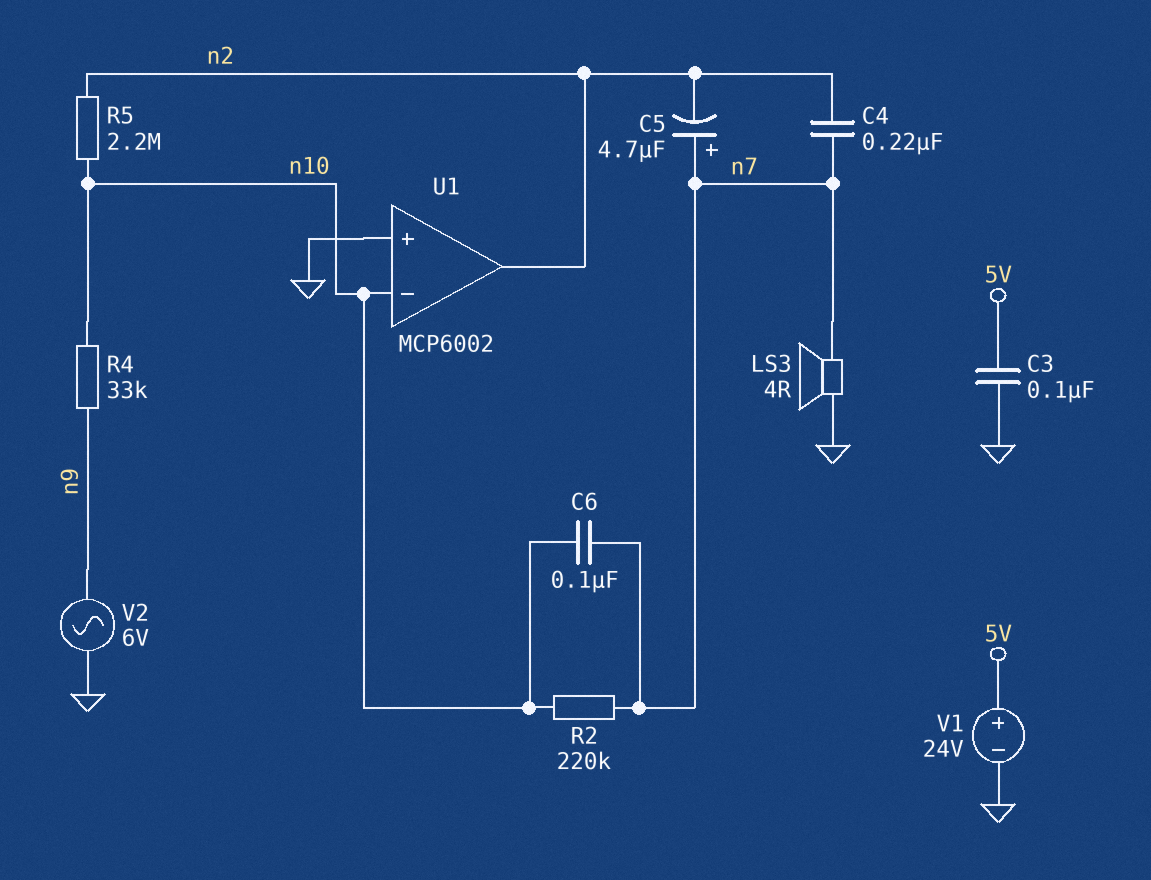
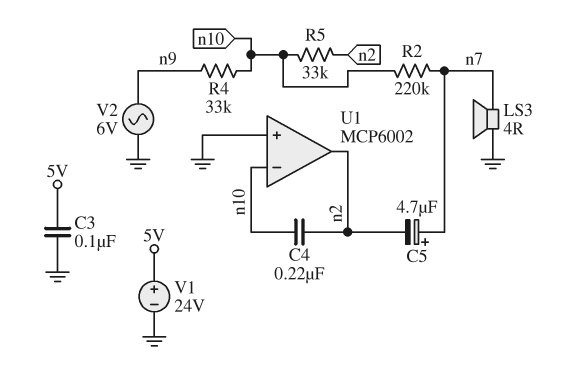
C4: 220nF (n2, n7) -> 220nF (n2, n10)
C6: 100nF (n7, n10) -> none
R5: 2.2M (n2, n10) -> 33k (n2, n10)

